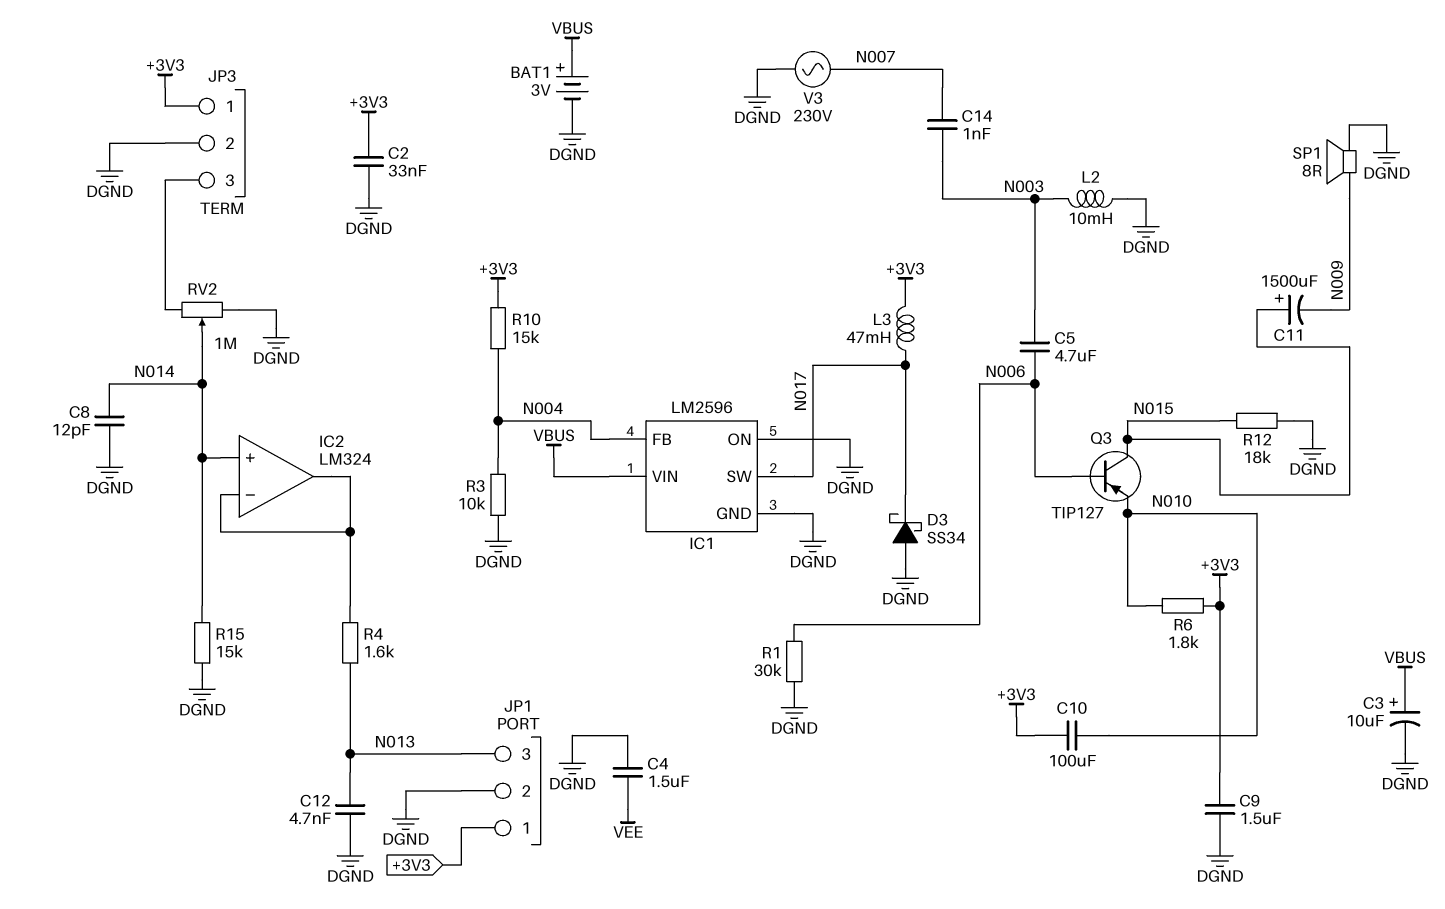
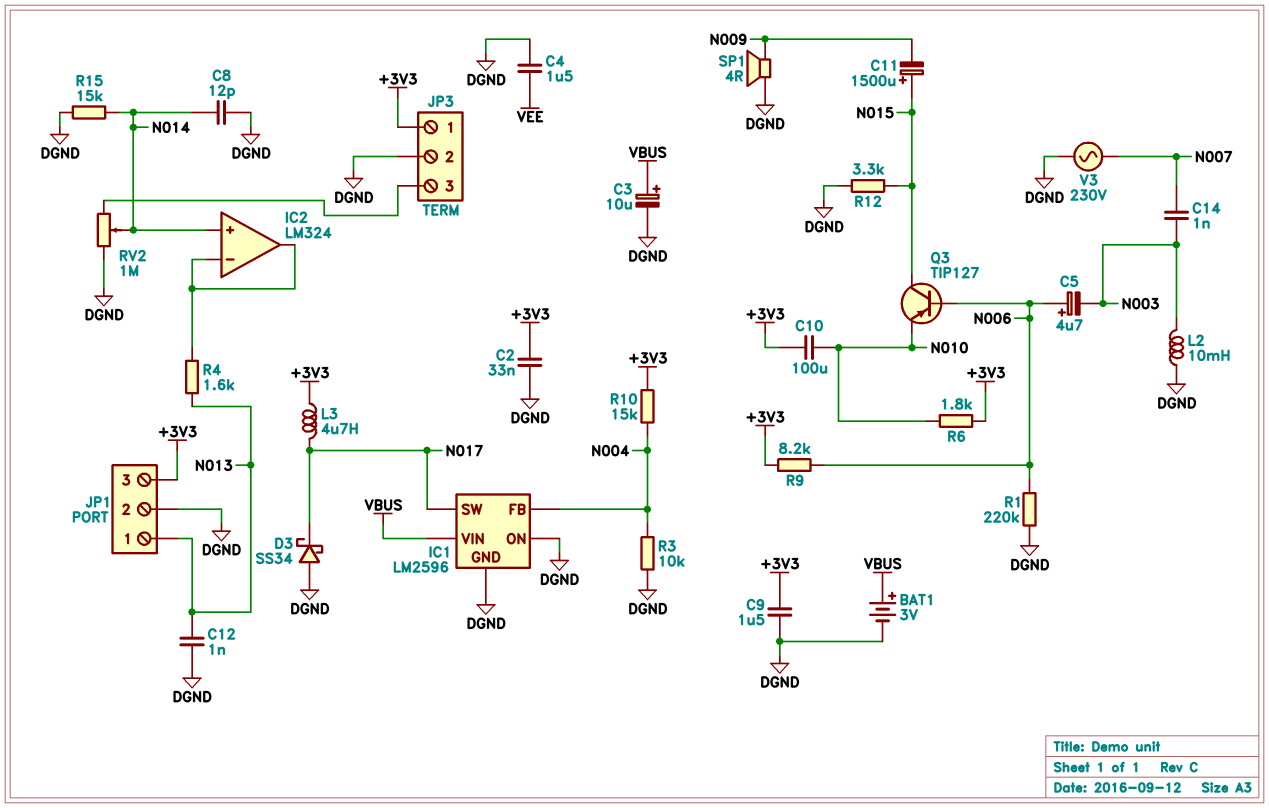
C5: 4.7uF (N003, N006) -> 4.7uF (plus N006, minus N003)
C12: 4.7nF (DGND, N013) -> 1nF (DGND, N013)
JP1 pin 1: +3V3 -> N013
JP1 pin 3: N013 -> +3V3
L3: 47mH (+3V3, N017) -> 4.7uH (+3V3, N017)
R1: 30k (DGND, N006) -> 220k (DGND, N006)
R9: none -> 8.2k (+3V3, N006)
R12: 18k (DGND, N015) -> 3.3k (DGND, N015)
SP1: speaker 8R (DGND, N009) -> speaker 4R (DGND, N009)

